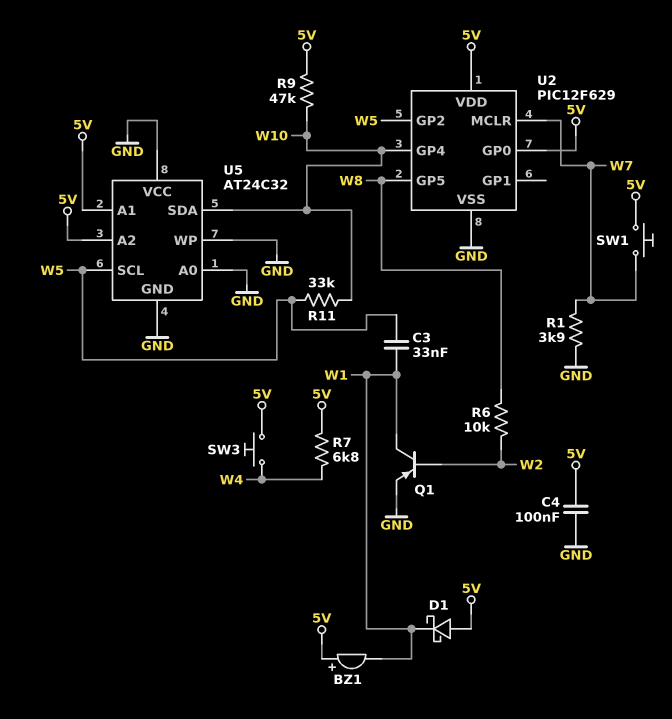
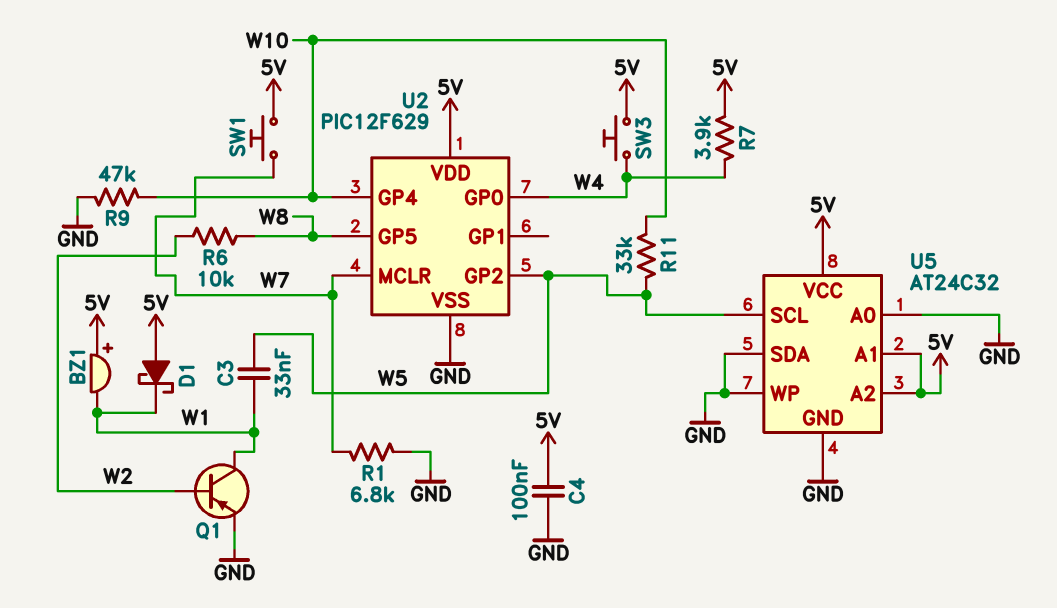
R1: 3.9k (GND, W7) -> 6.8k (GND, W7)
R7: 6.8k (5V, W4) -> 3.9k (5V, W4)
R9: 47k (5V, W10) -> 47k (GND, W10)
U2 pin GP0: 5V -> W4
U5 pin SDA: W10 -> GND
U5 pin VCC: GND -> 5V

